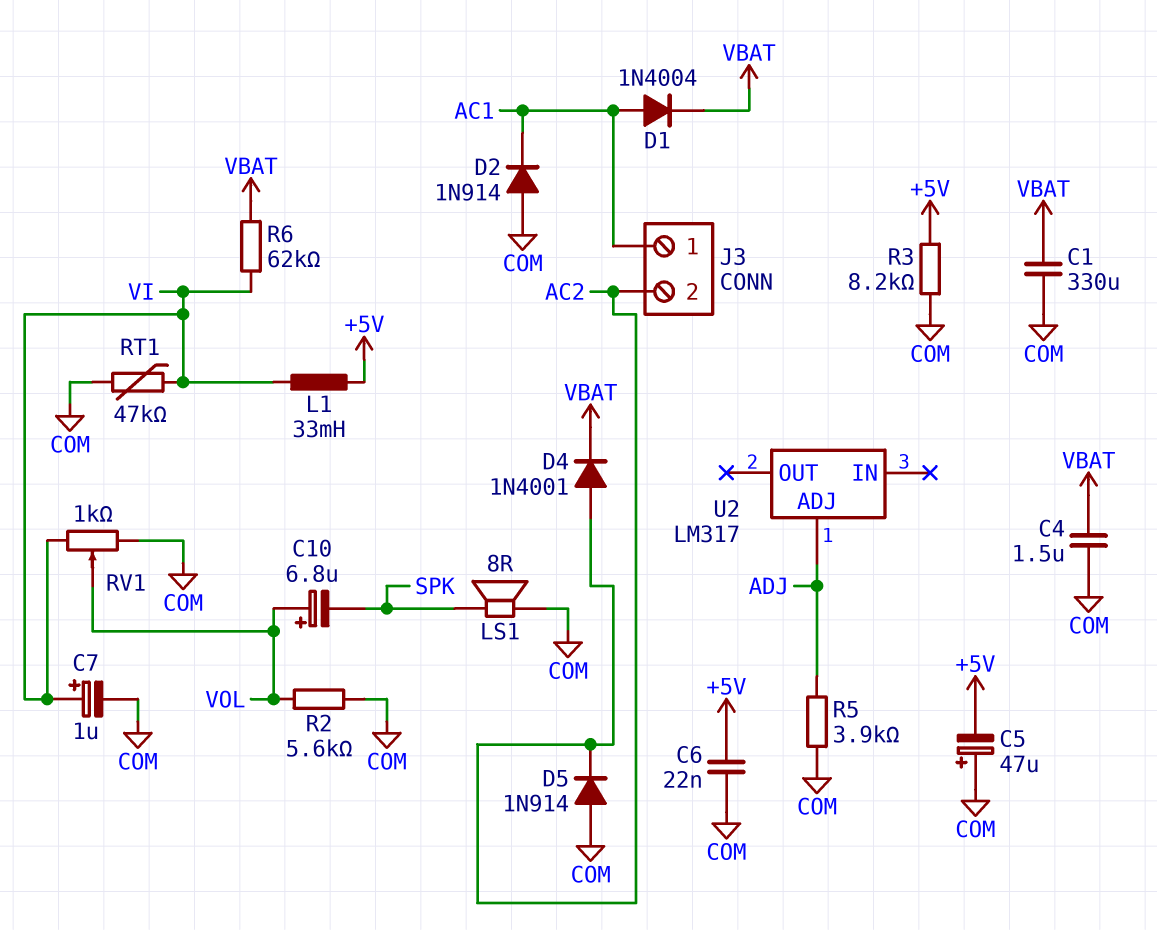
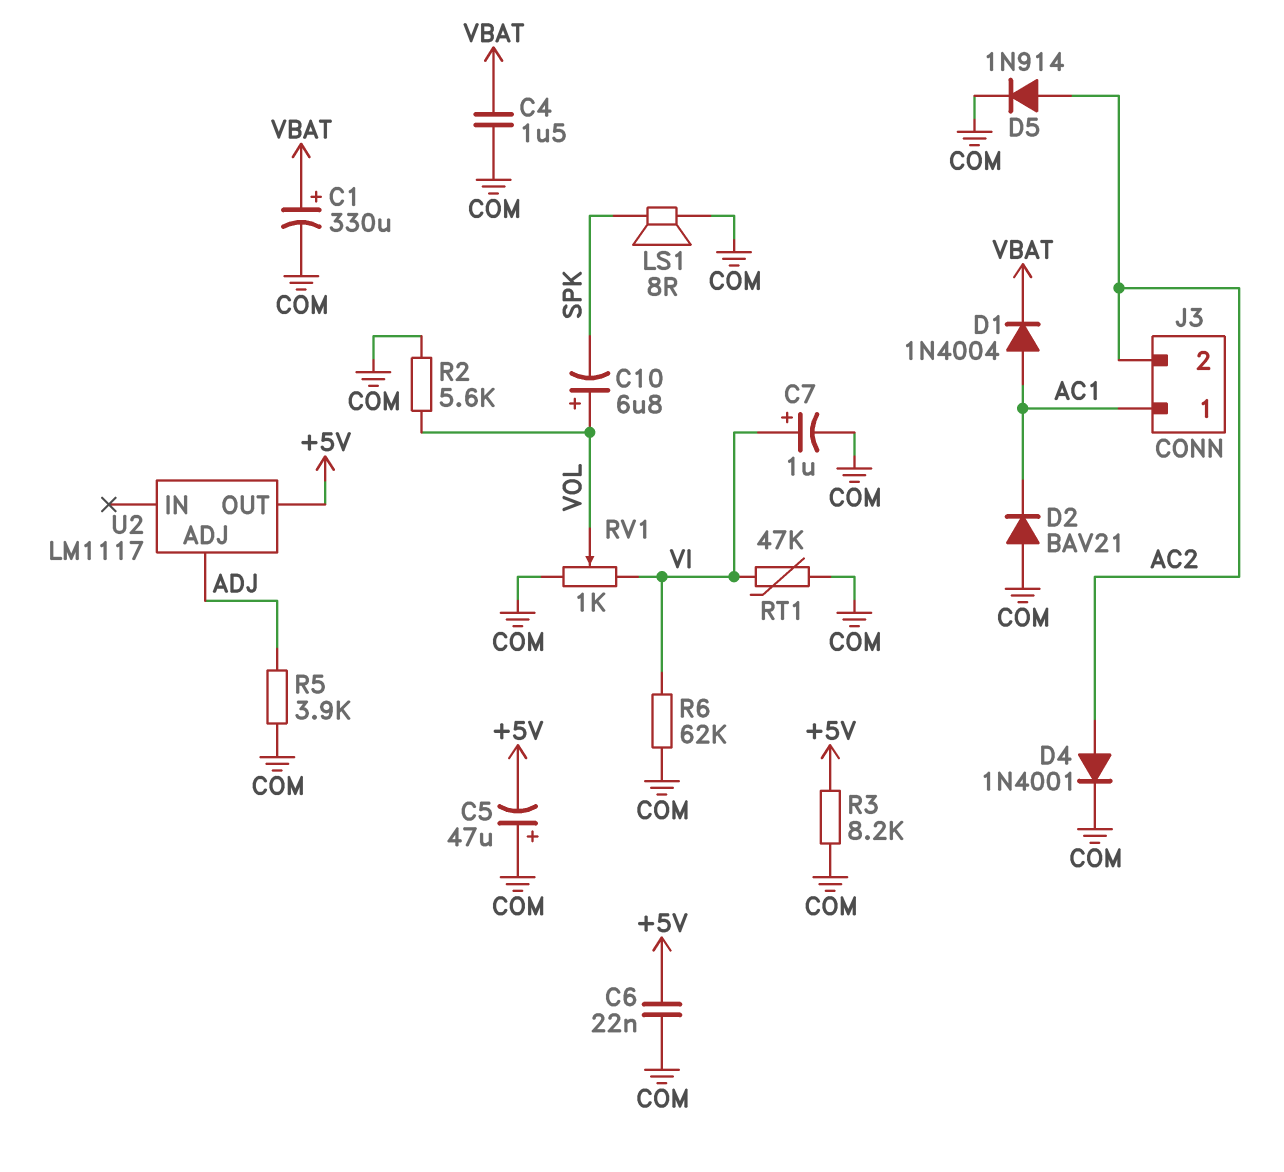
C1: 330uF (COM, VBAT) -> 330uF (plus VBAT, minus COM)
D2: diode 1N914 (A COM, K AC1) -> diode BAV21 (A COM, K AC1)
D4: diode 1N4001 (A AC2, K VBAT) -> diode 1N4001 (A AC2, K COM)
D5: diode 1N914 (A COM, K AC2) -> diode 1N914 (A AC2, K COM)
L1: 33mH (+5V, VI) -> none
R6: 62k (VBAT, VI) -> 62k (COM, VI)
U2: LM317 -> LM1117
U2 pin OUT: none -> +5V

